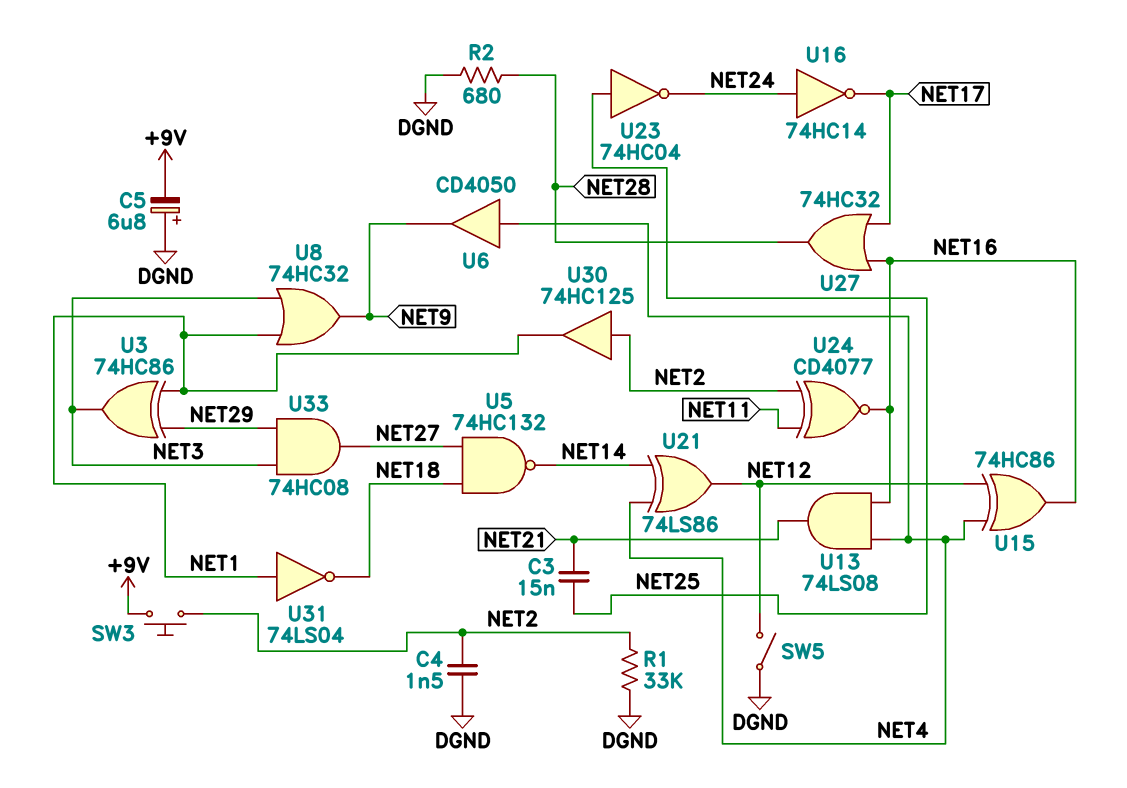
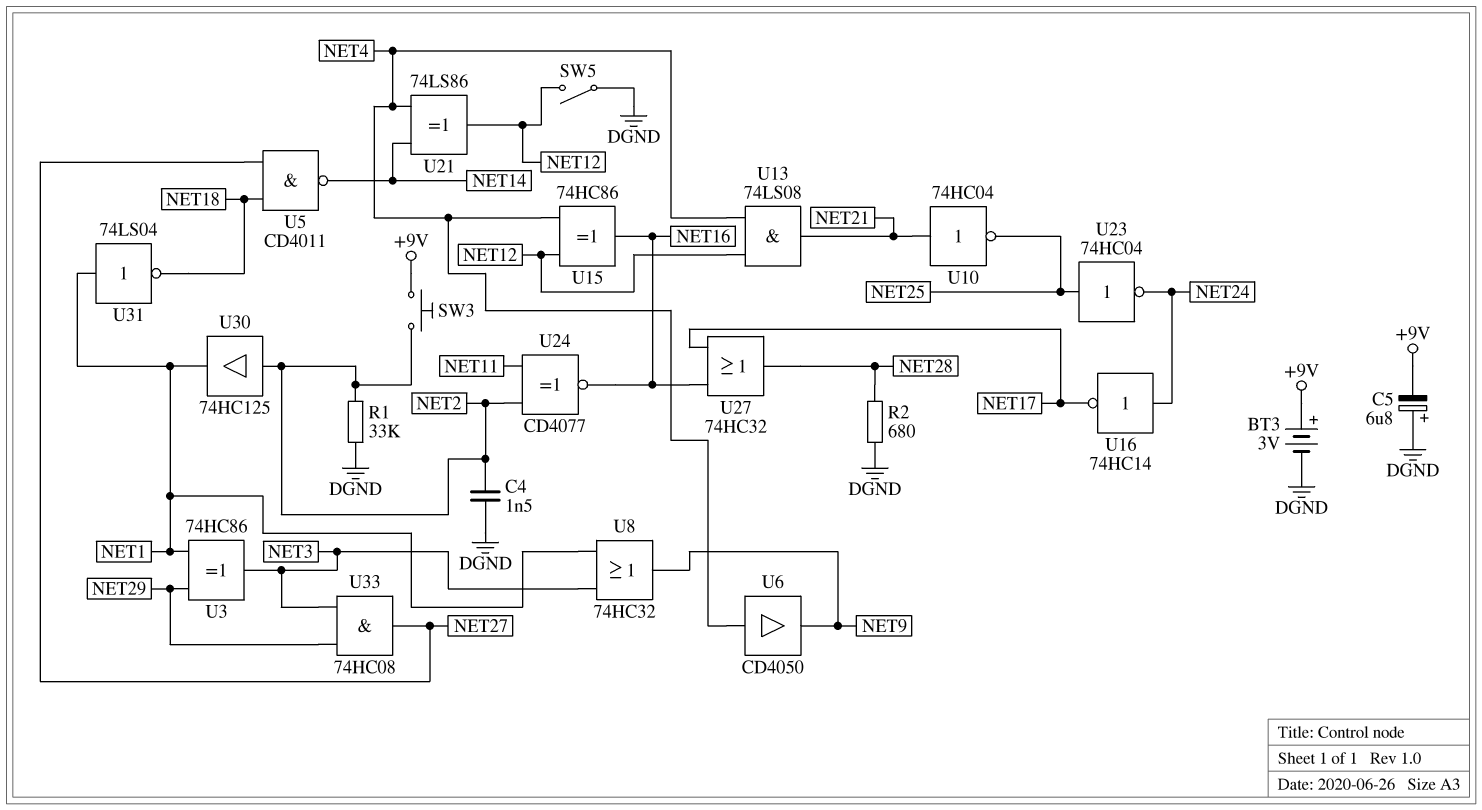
BT3: none -> 3V (plus +9V, minus DGND)
C3: 15nF (NET21, NET25) -> none
U5: NAND 74HC132 (in NET18, in NET27, out NET14) -> NAND CD4011 (in NET18, in NET27, out NET14)
U10: none -> NOT 74HC04 (in NET21, out NET25)
U13: AND 74LS08 (in NET4, in NET16, out NET21) -> AND 74LS08 (in NET4, in NET12, out NET21)

